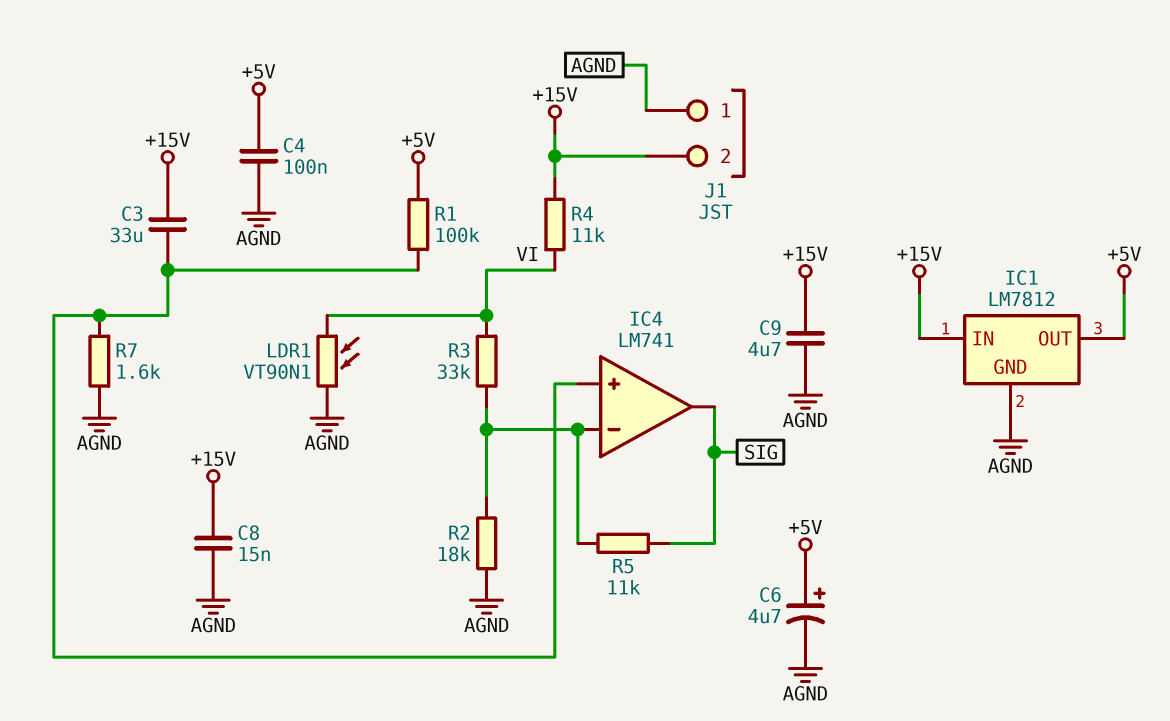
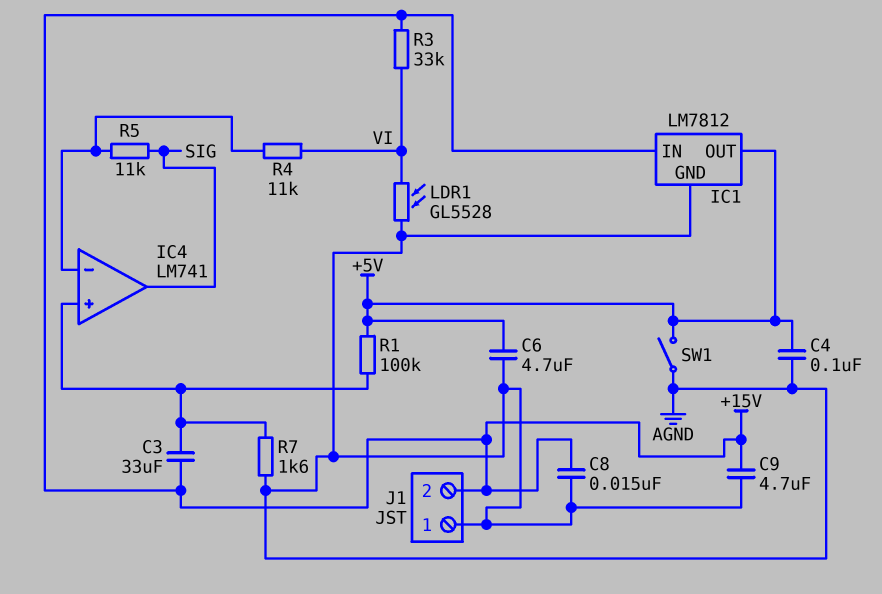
C6: 4.7uF (plus +5V, minus AGND) -> 4.7uF (+5V, AGND)
LDR1: VT90N1 (AGND, VI) -> GL5528 (AGND, VI)
R2: 18k (AGND, IC4/in-) -> none
R3: 33k (IC4/in-, VI) -> 33k (+15V, VI)
R4: 11k (+15V, VI) -> 11k (IC4/in-, VI)
SW1: none -> switch (+5V, AGND)

